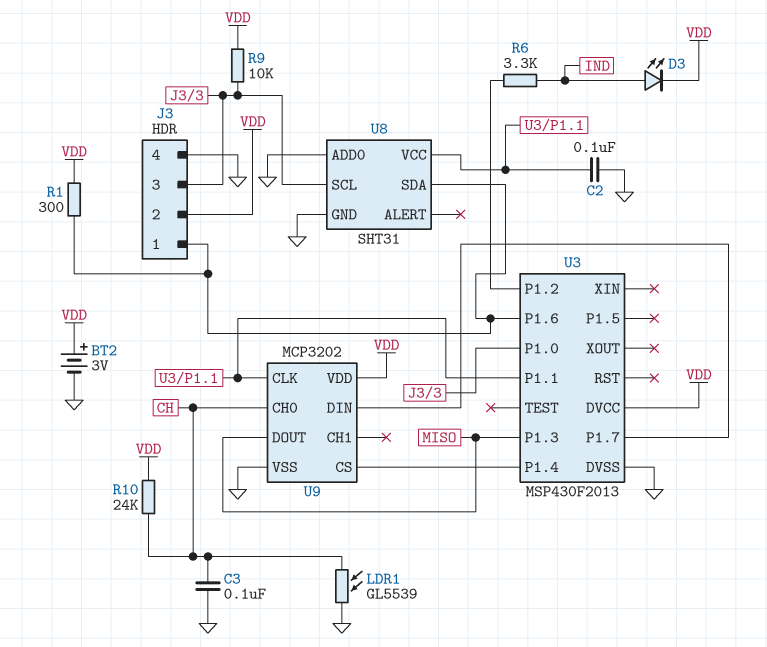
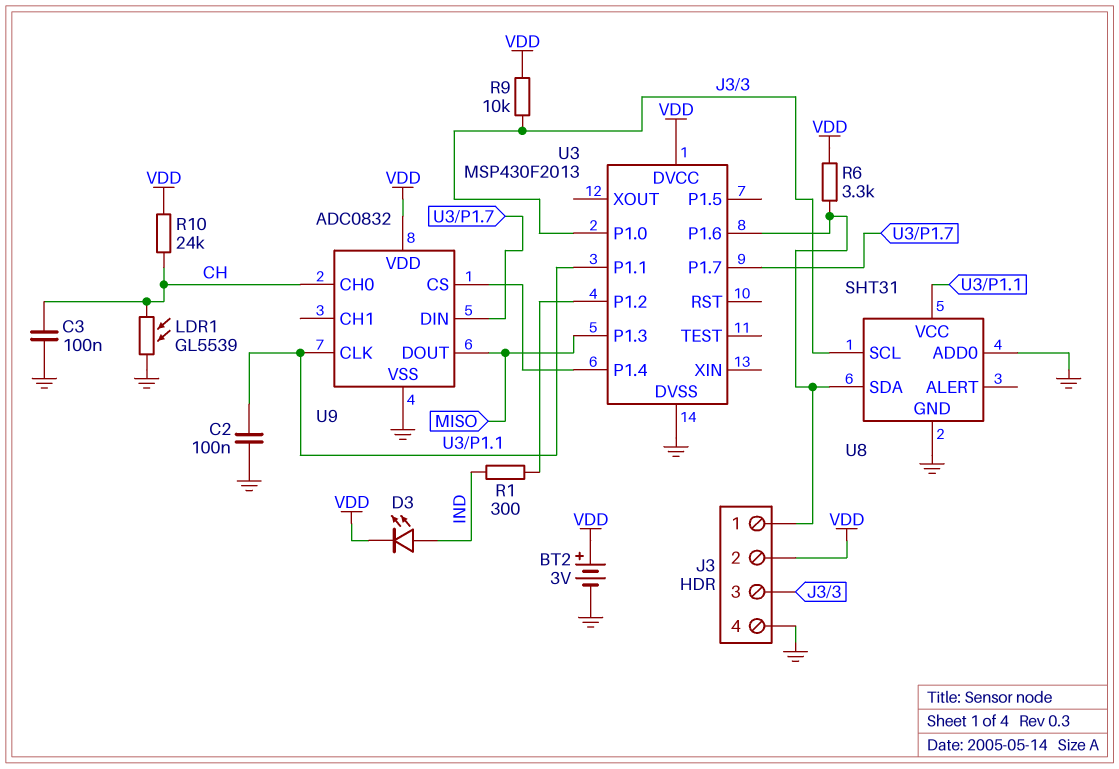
R1: 300 (J3/1, VDD) -> 300 (IND, U3/P1.2)
R6: 3.3k (IND, U3/P1.2) -> 3.3k (J3/1, VDD)
U9: MCP3202 -> ADC0832

